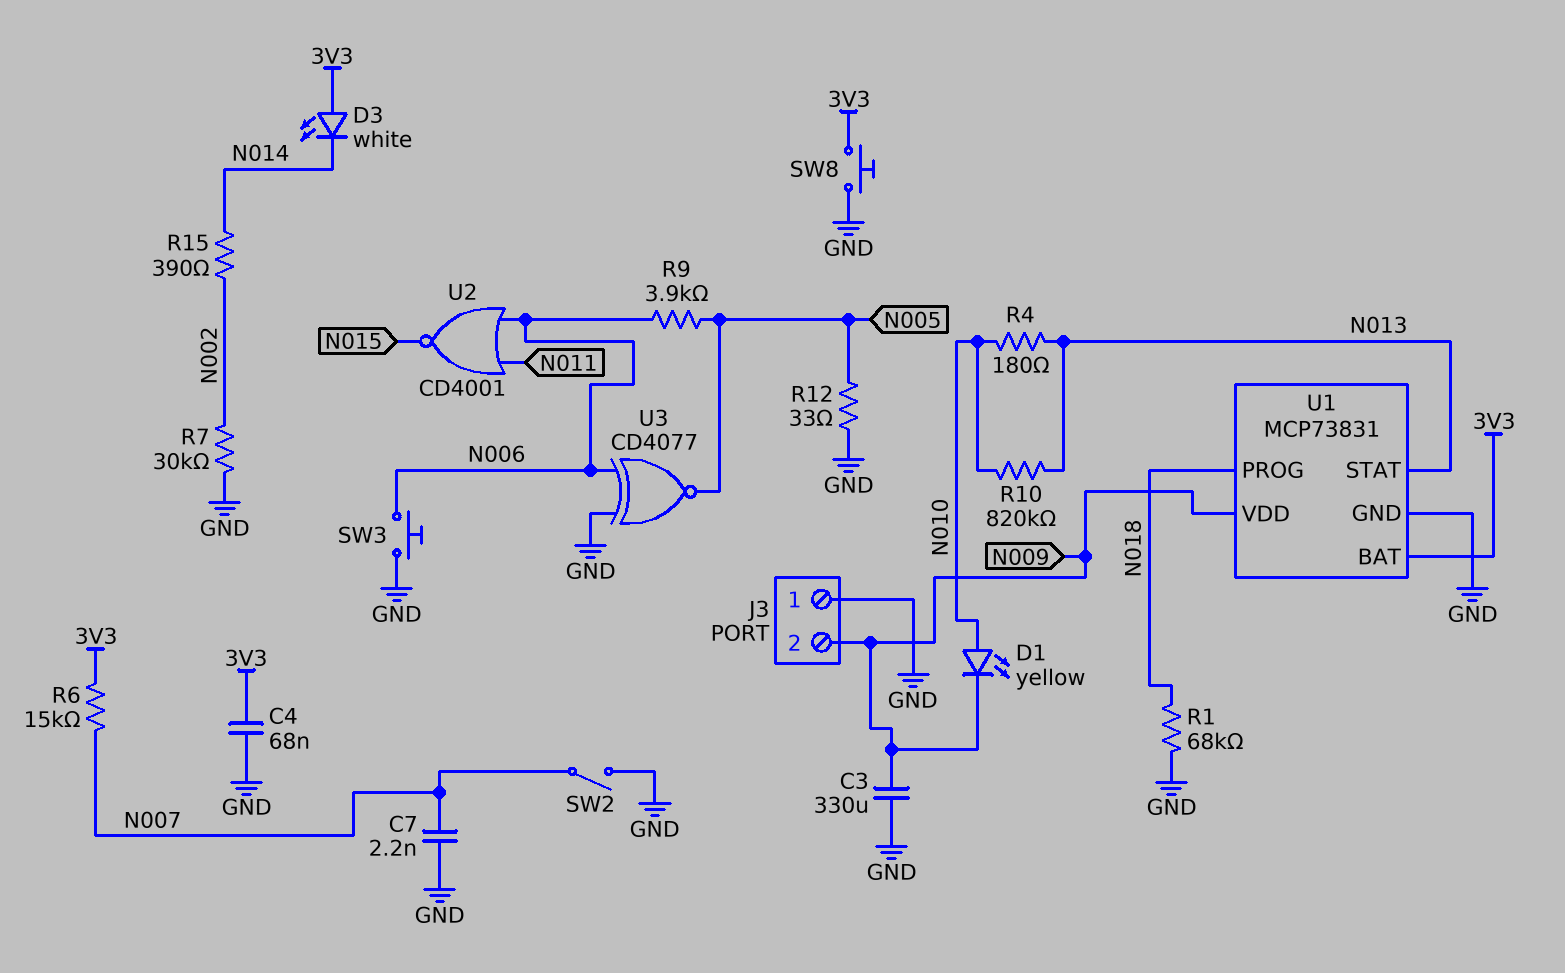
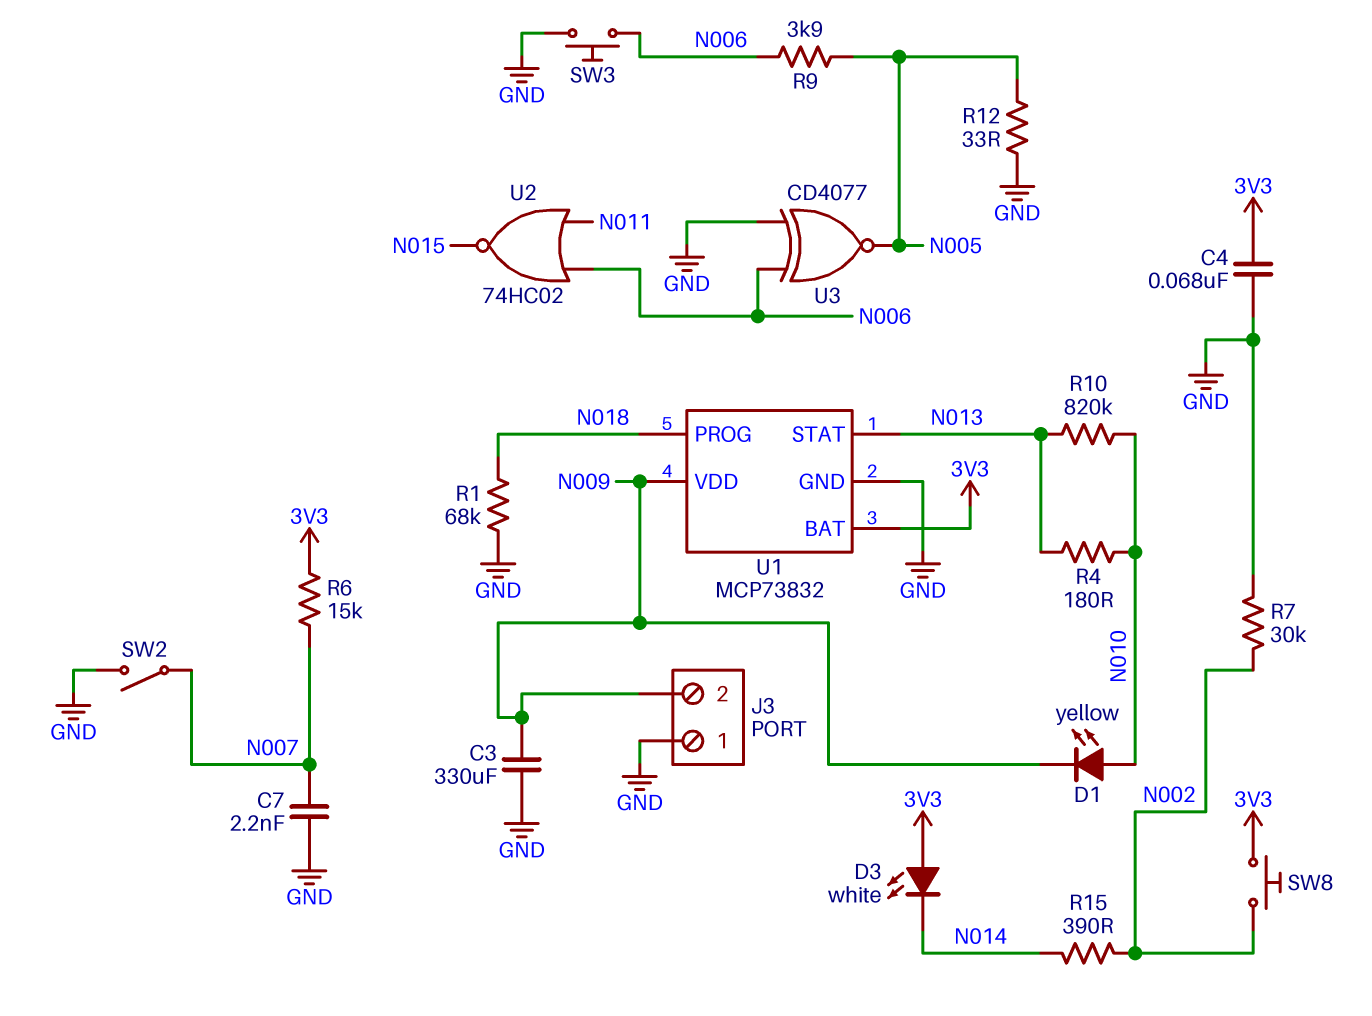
SW8: button (3V3, GND) -> button (3V3, N002)
U1: MCP73831 -> MCP73832
U2: NOR CD4001 (in N006, in N011, out N015) -> NOR 74HC02 (in N006, in N011, out N015)

